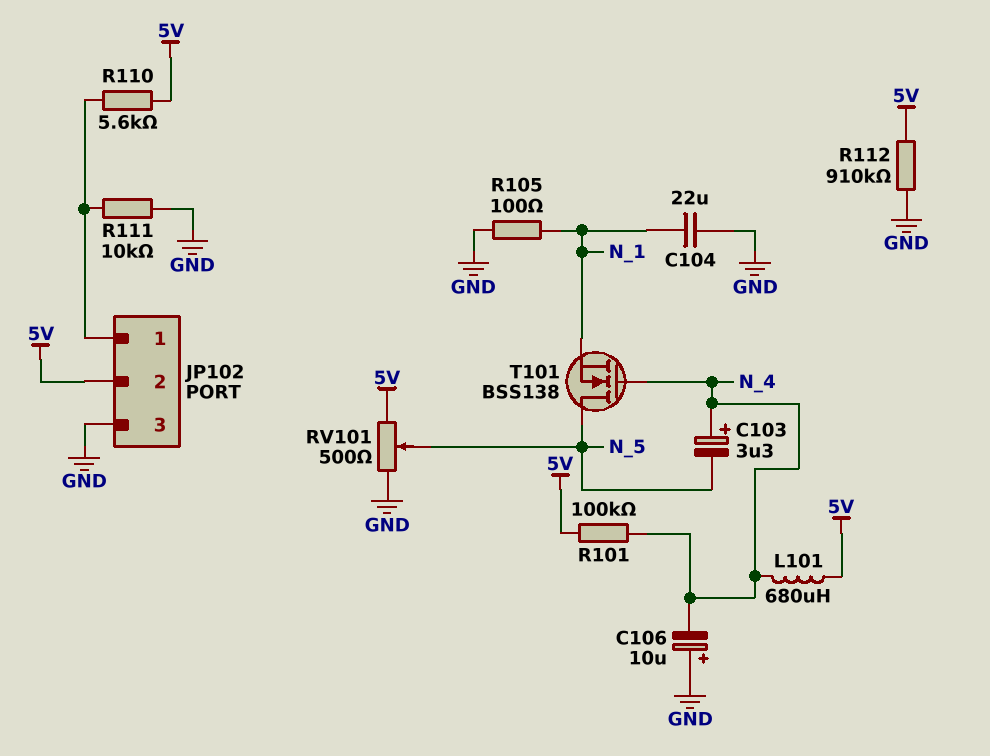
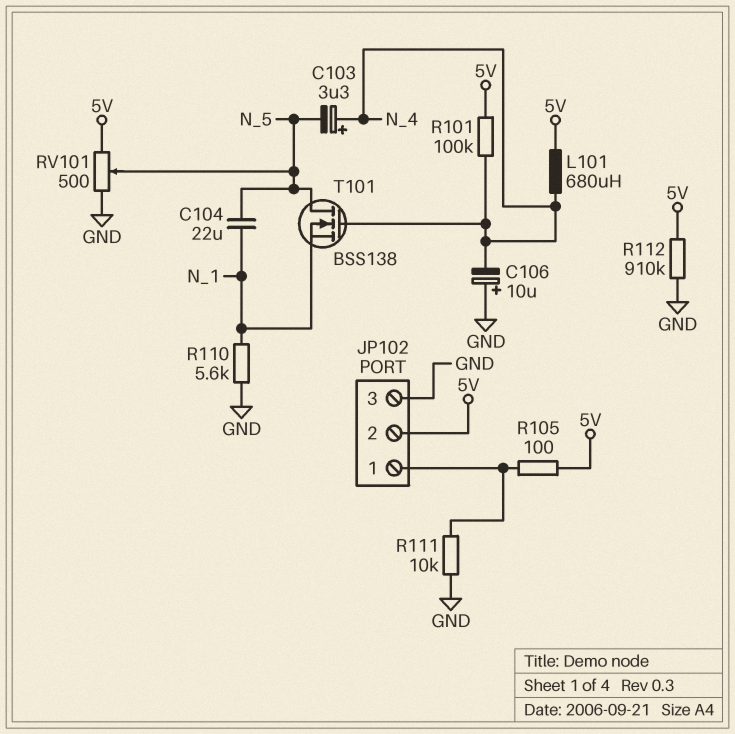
C104: 22uF (GND, N_1) -> 22uF (N_1, N_5)
R105: 100 (GND, N_1) -> 100 (5V, JP102/1)
R110: 5.6k (5V, JP102/1) -> 5.6k (GND, N_1)

